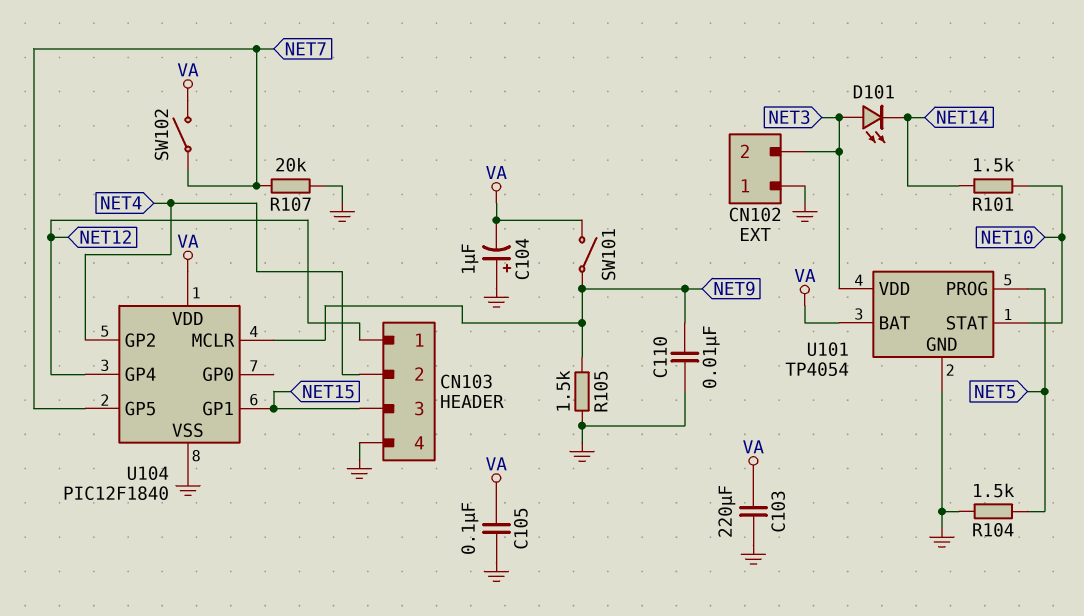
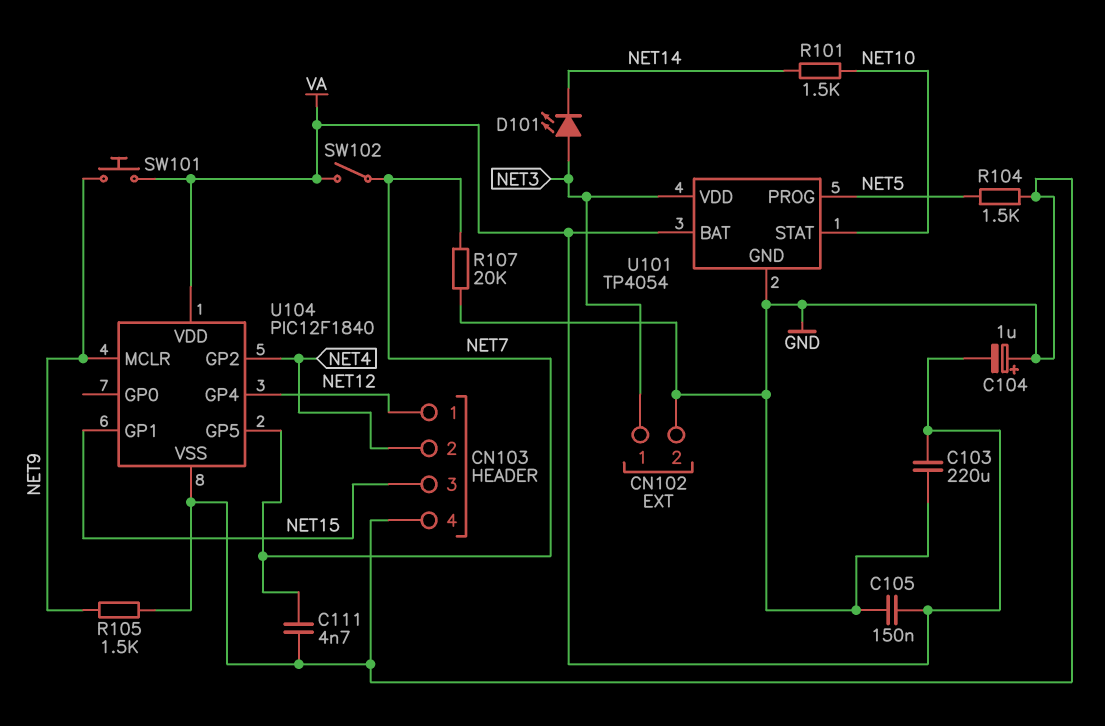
C105: 100nF (GND, VA) -> 150nF (GND, VA)
C110: 10nF (GND, NET9) -> none
C111: none -> 4.7nF (GND, NET7)
CN102 pin 1: GND -> NET3
CN102 pin 2: NET3 -> GND
SW101: switch (NET9, VA) -> button (NET9, VA)

